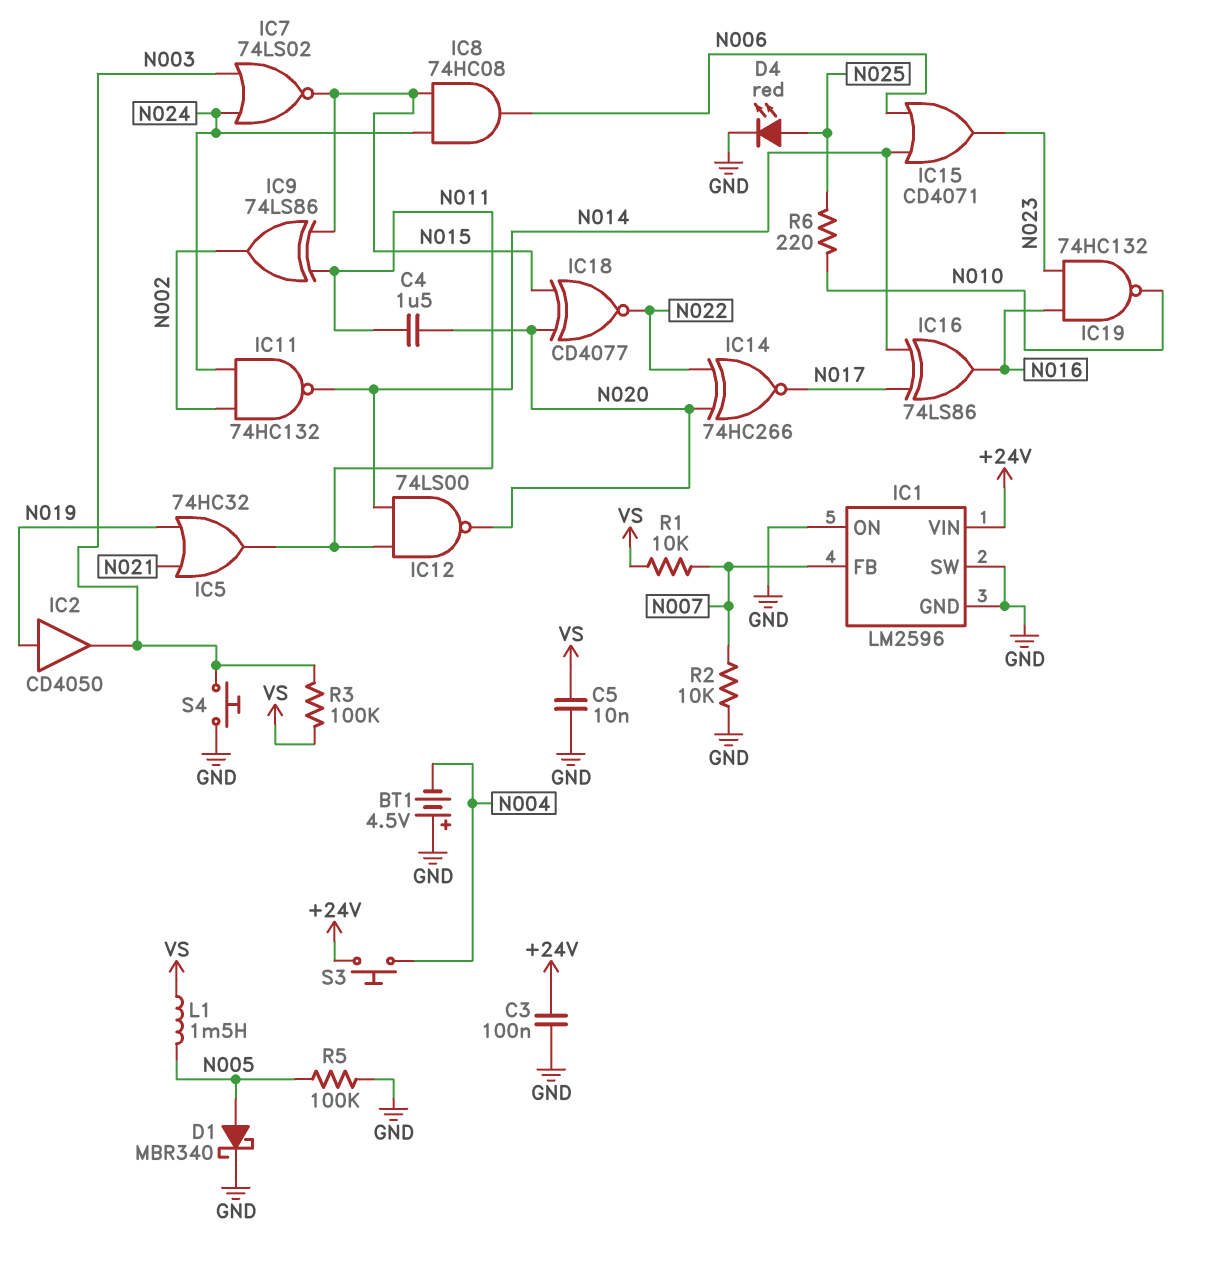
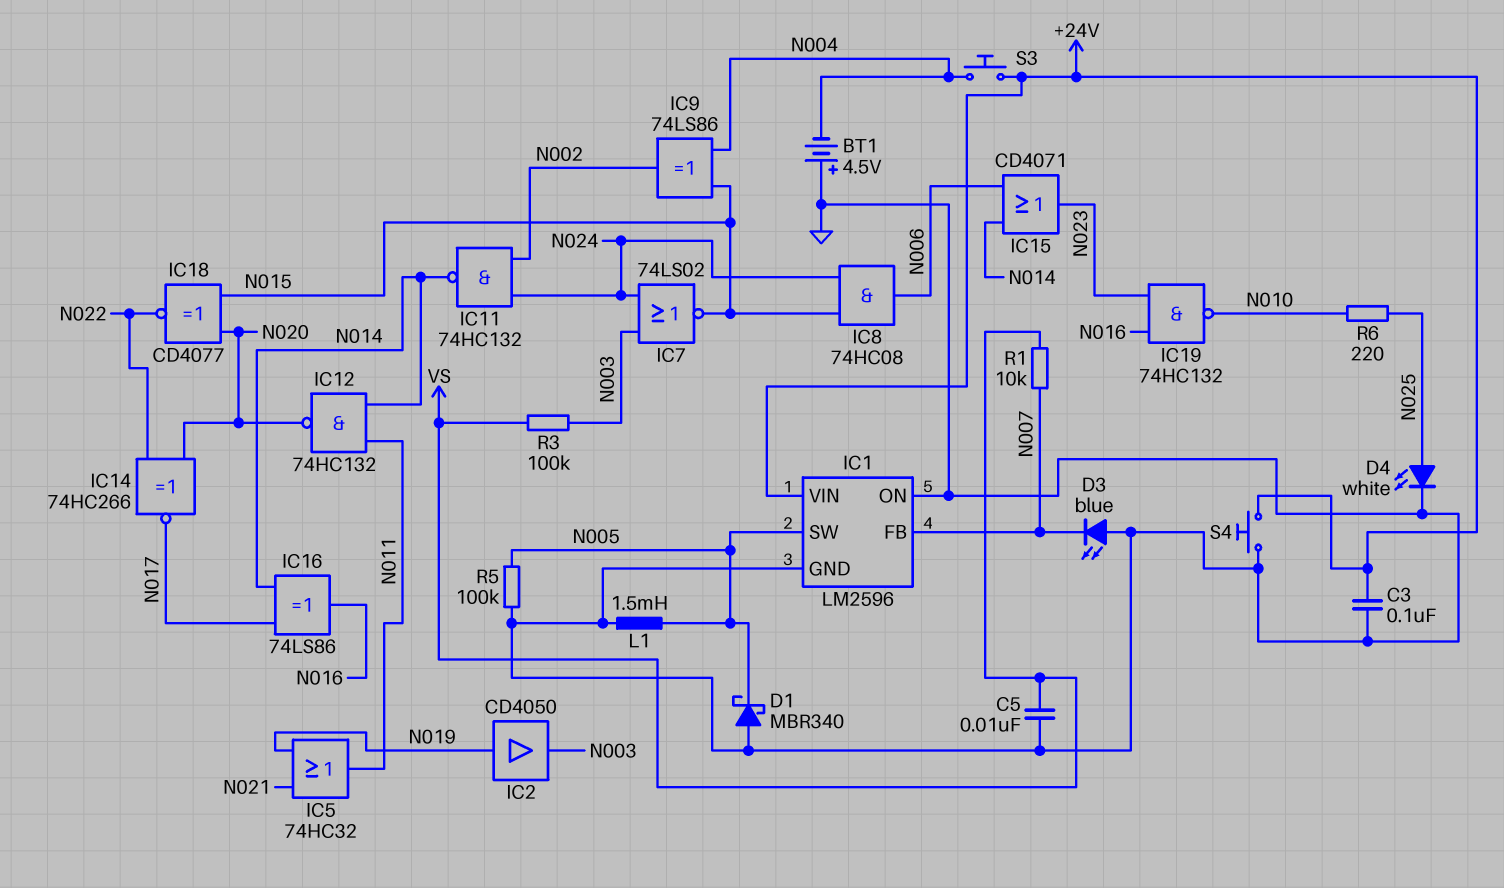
C4: 1.5uF (N011, N020) -> none
D1: schottky MBR340 (A N005, K GND) -> schottky MBR340 (A GND, K N005)
D3: none -> LED blue (A GND, K N007)
D4: LED red (A N025, K GND) -> LED white (A N025, K GND)
IC1 pin SW: GND -> N005
IC9: XOR 74LS86 (in N011, in N015, out N002) -> XOR 74LS86 (in N004, in N015, out N002)
IC12: NAND 74LS00 (in N011, in N014, out N020) -> NAND 74HC132 (in N011, in N014, out N020)
L1: 1.5mH (N005, VS) -> 1.5mH (GND, N005)
R2: 10k (GND, N007) -> none
S4: button (GND, N003) -> button (+24V, GND)

